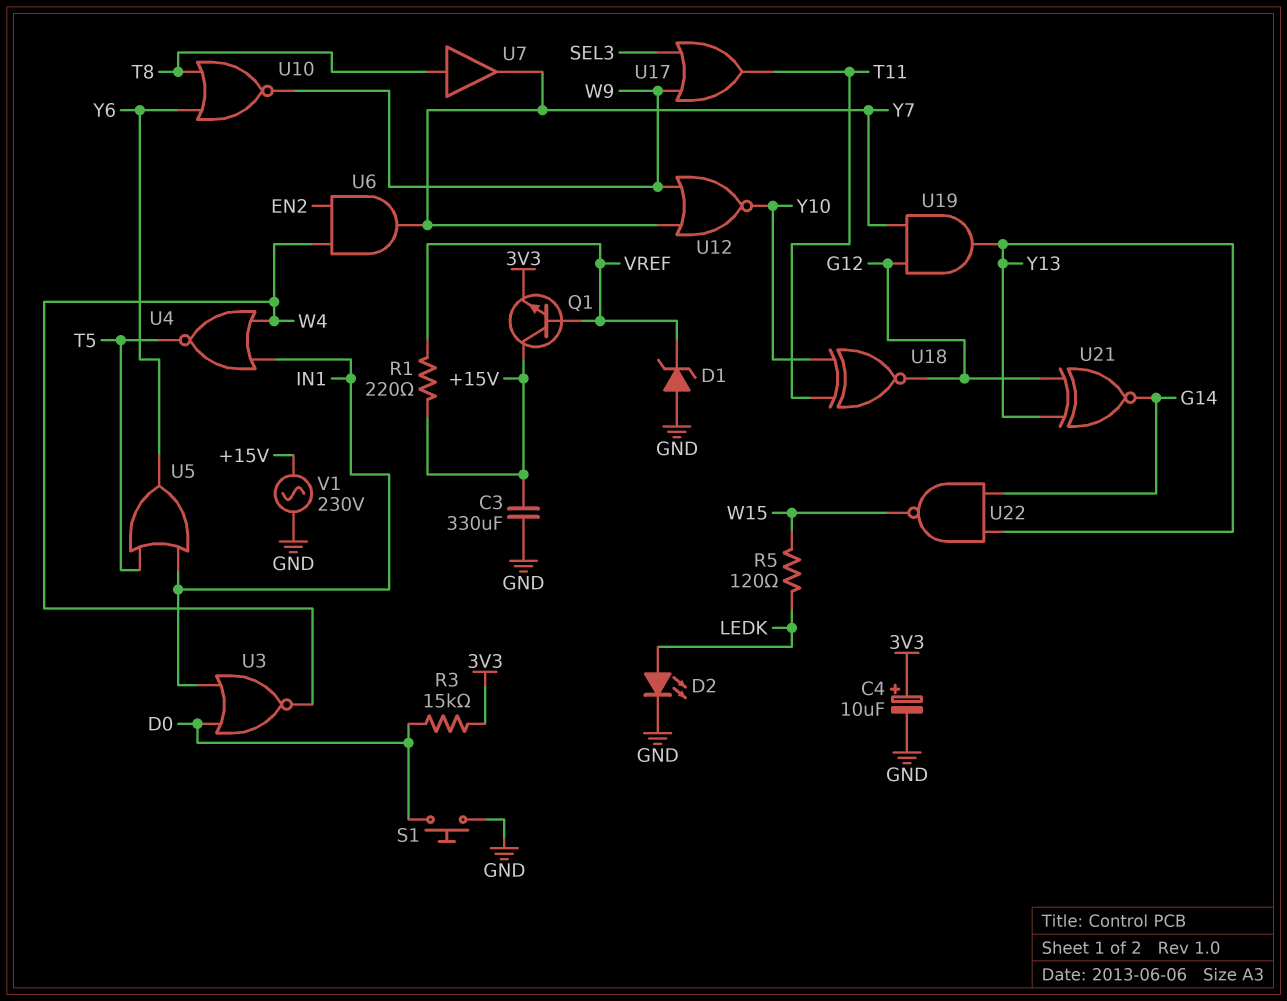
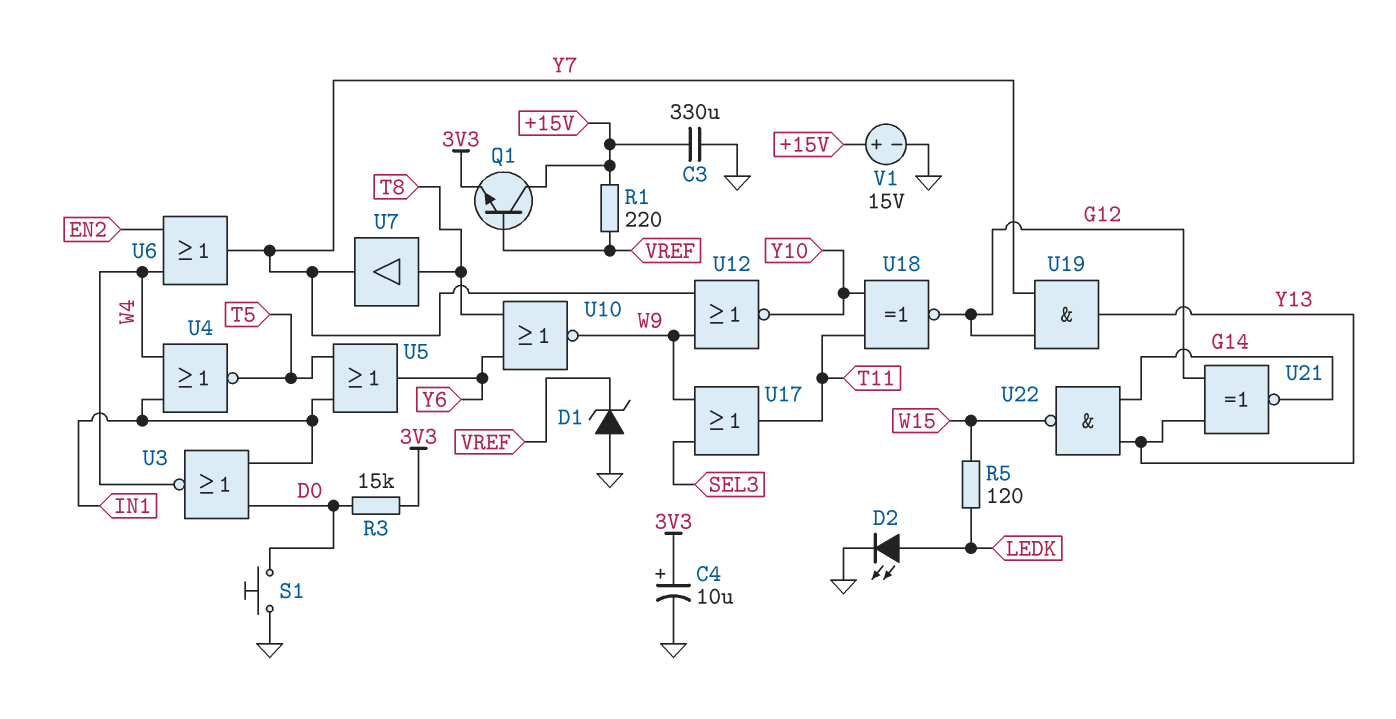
U6: AND (in EN2, in W4, out Y7) -> OR (in EN2, in W4, out Y7)
V1: AC 230V (+15V, GND) -> 15V (plus +15V, minus GND)

